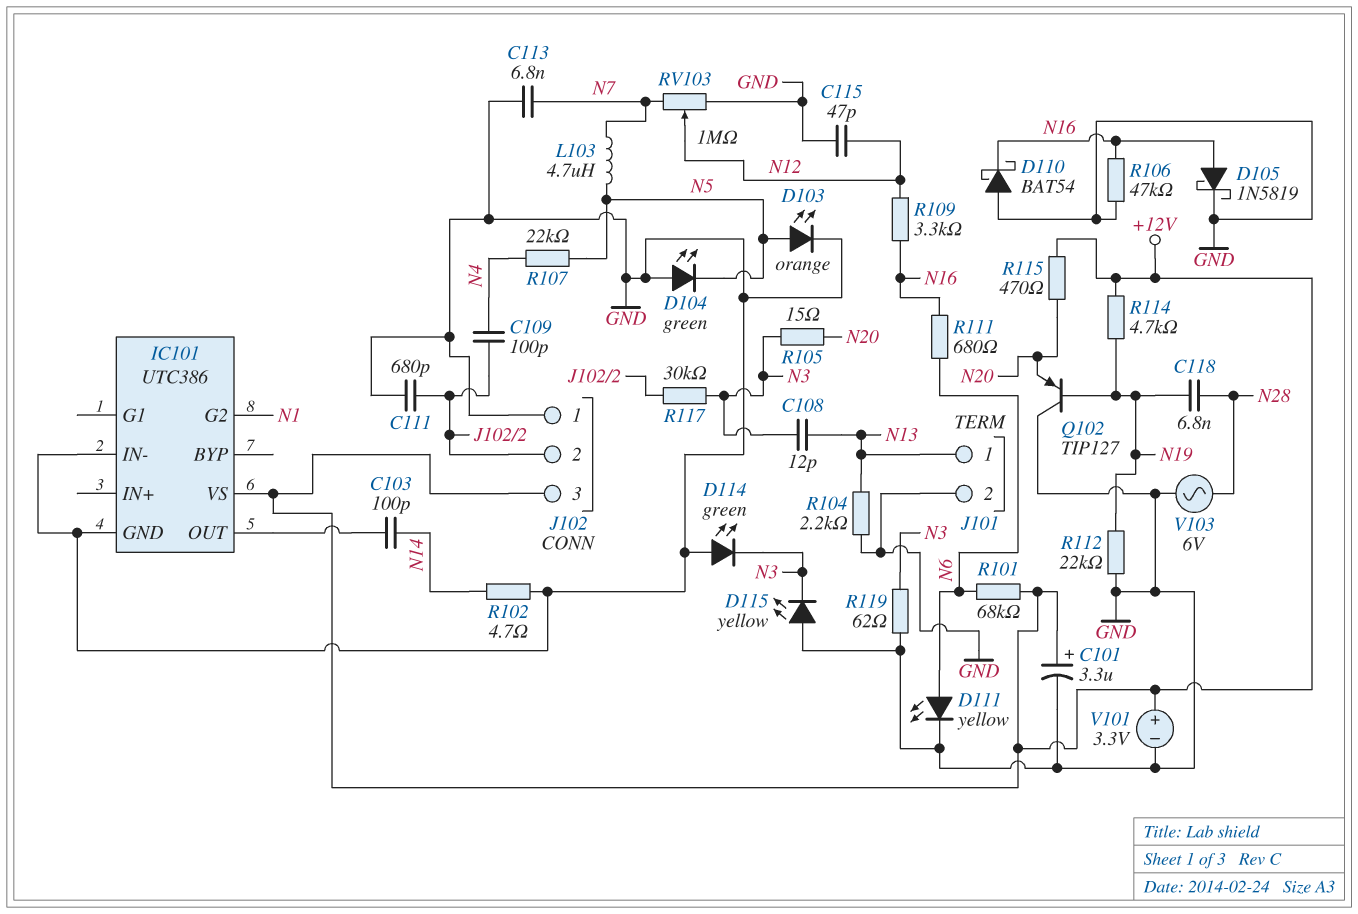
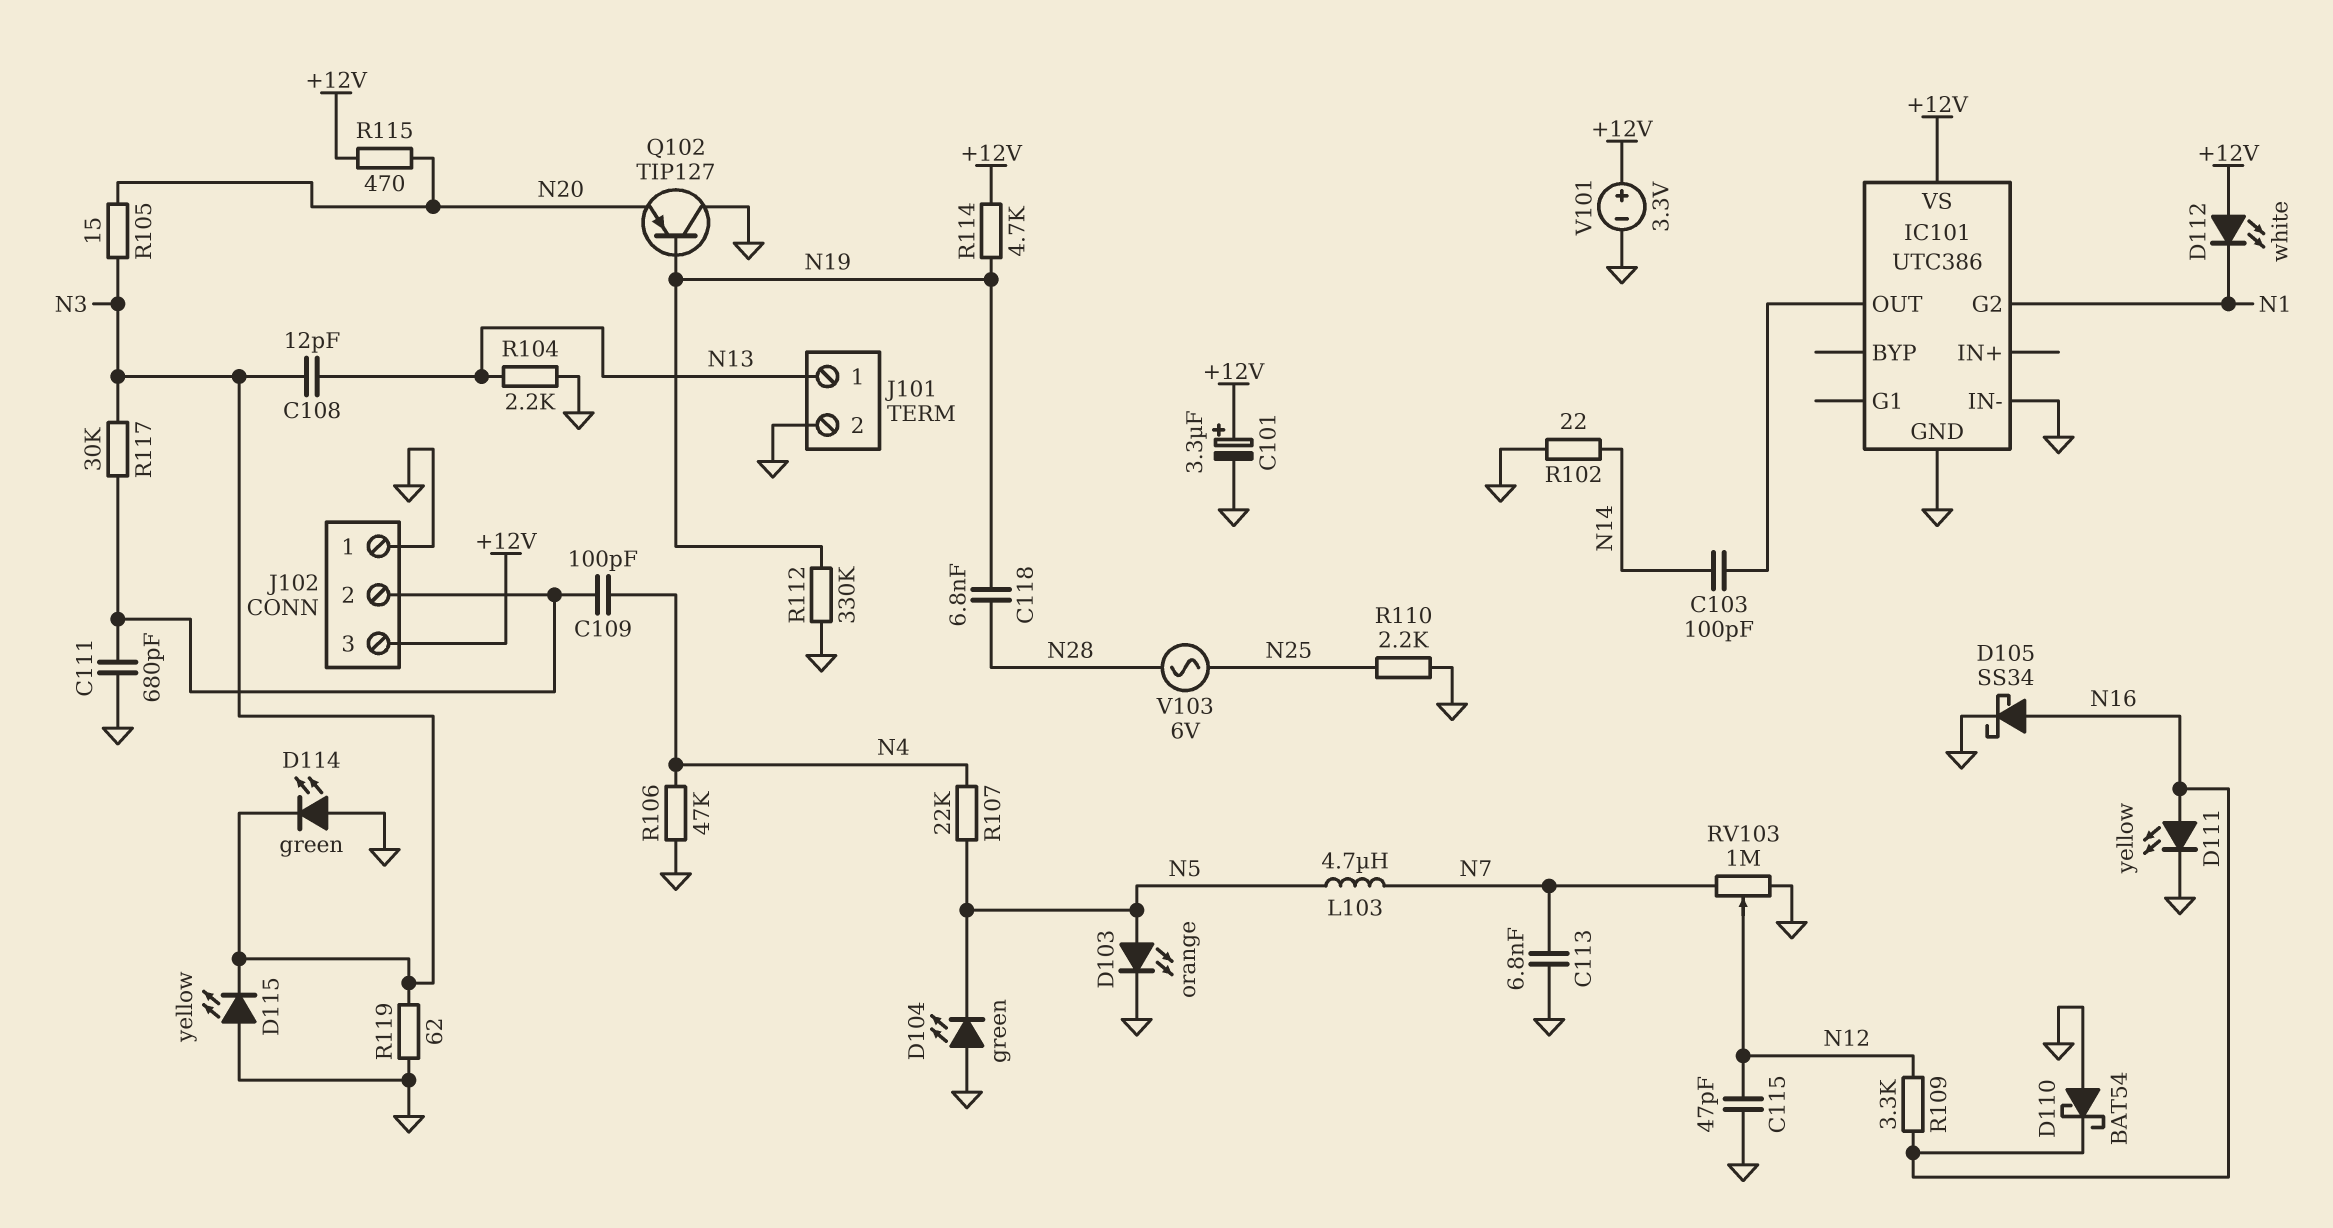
D105: schottky 1N5819 (A N16, K GND) -> schottky SS34 (A N16, K GND)
D111: LED yellow (A N6, K GND) -> LED yellow (A N16, K GND)
D112: none -> LED white (A +12V, K N1)
R101: 68k (+12V, N6) -> none
R102: 4.7 (GND, N14) -> 22 (GND, N14)
R106: 47k (GND, N16) -> 47k (GND, N4)
R110: none -> 2.2k (GND, N25)
R111: 680 (N6, N16) -> none
R112: 22k (GND, N19) -> 330k (GND, N19)
V103: AC 6V (GND, N28) -> AC 6V (N25, N28)

